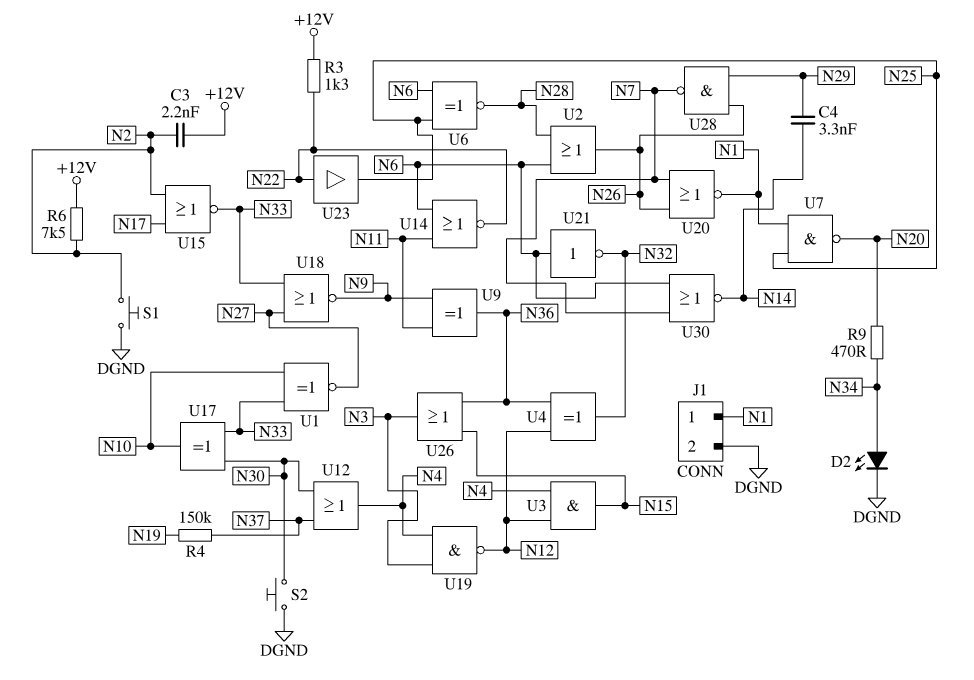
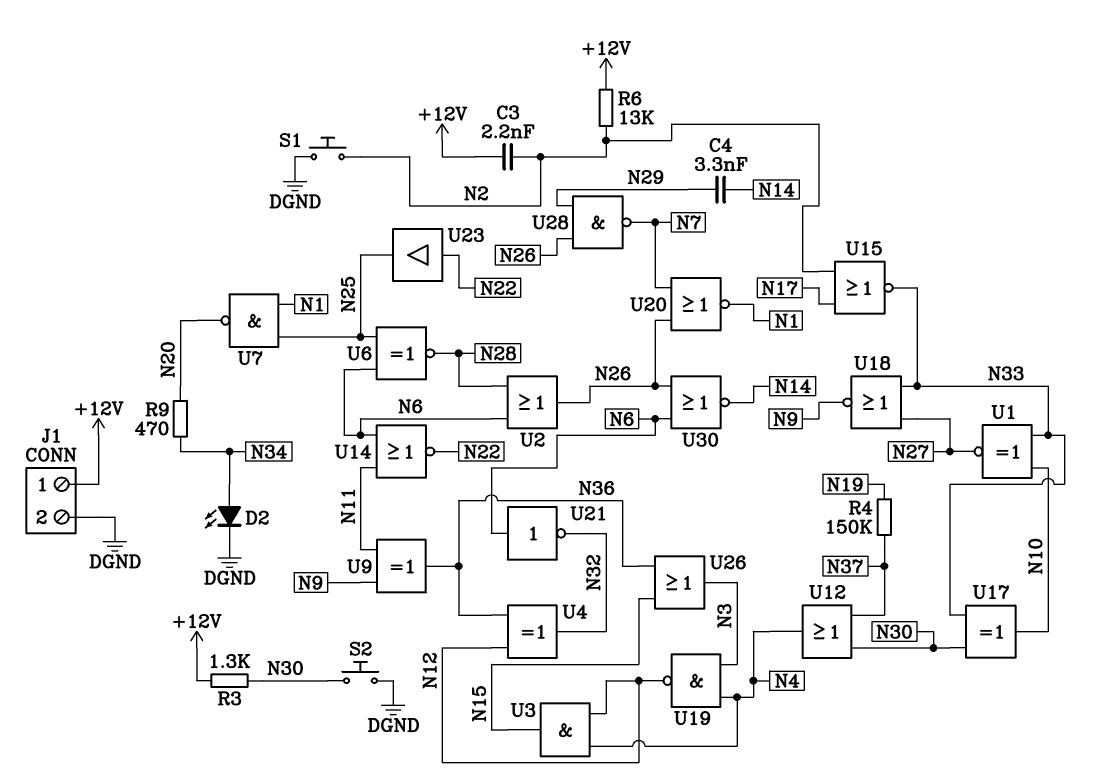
J1 pin 1: N1 -> +12V
R3: 1.3k (+12V, N22) -> 1.3k (+12V, N30)
R6: 7.5k (+12V, N2) -> 13k (+12V, N2)
U30: NOR (in N6, in N7, out N14) -> NOR (in N6, in N26, out N14)

